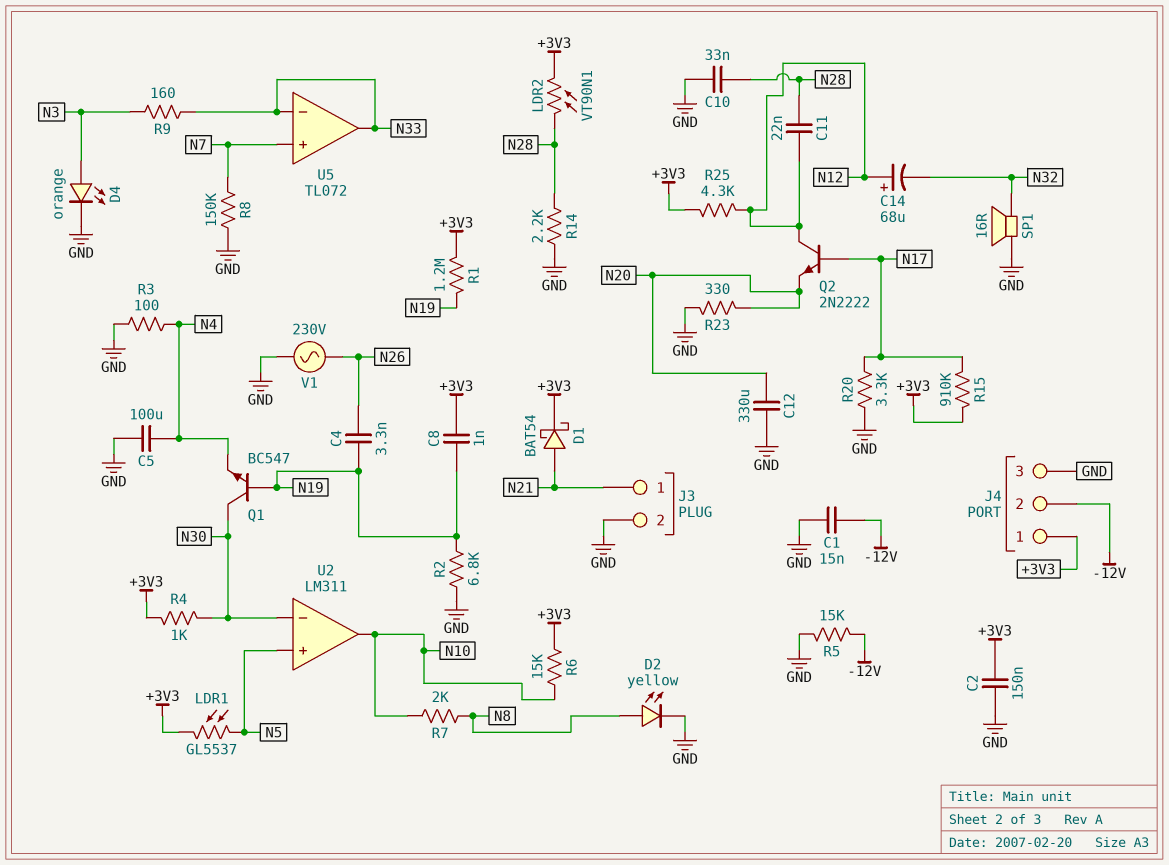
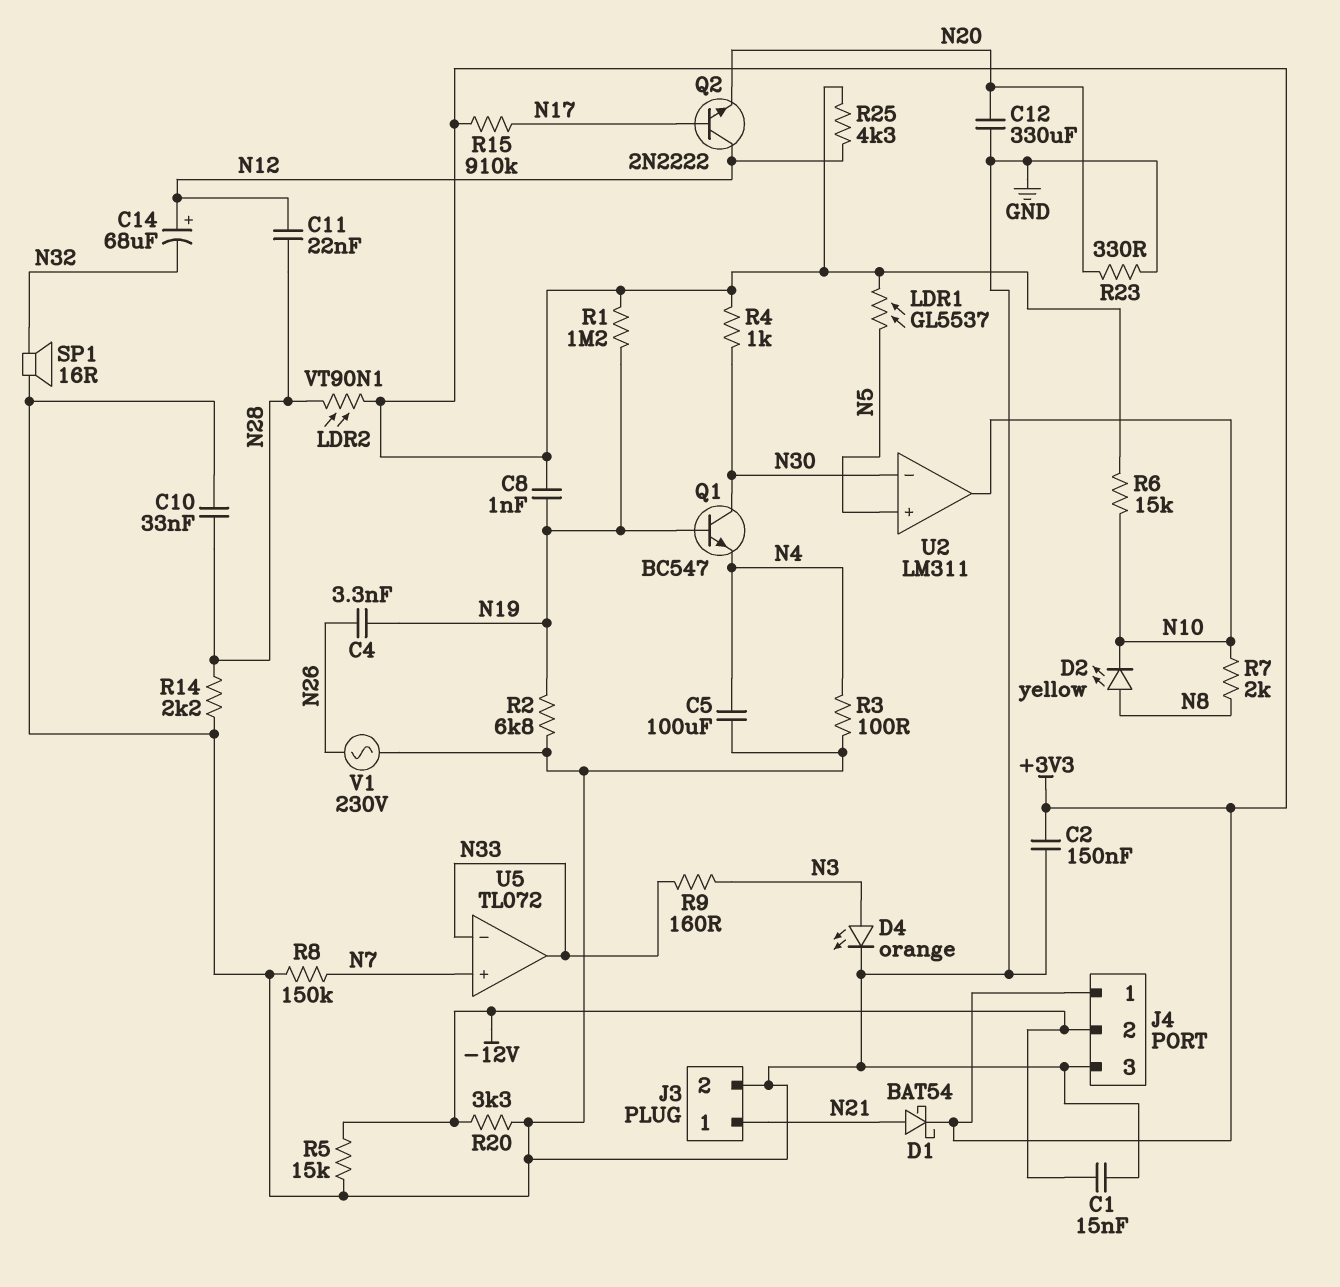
D2: LED yellow (A N8, K GND) -> LED yellow (A N8, K N10)
R20: 3.3k (GND, N17) -> 3.3k (-12V, GND)

